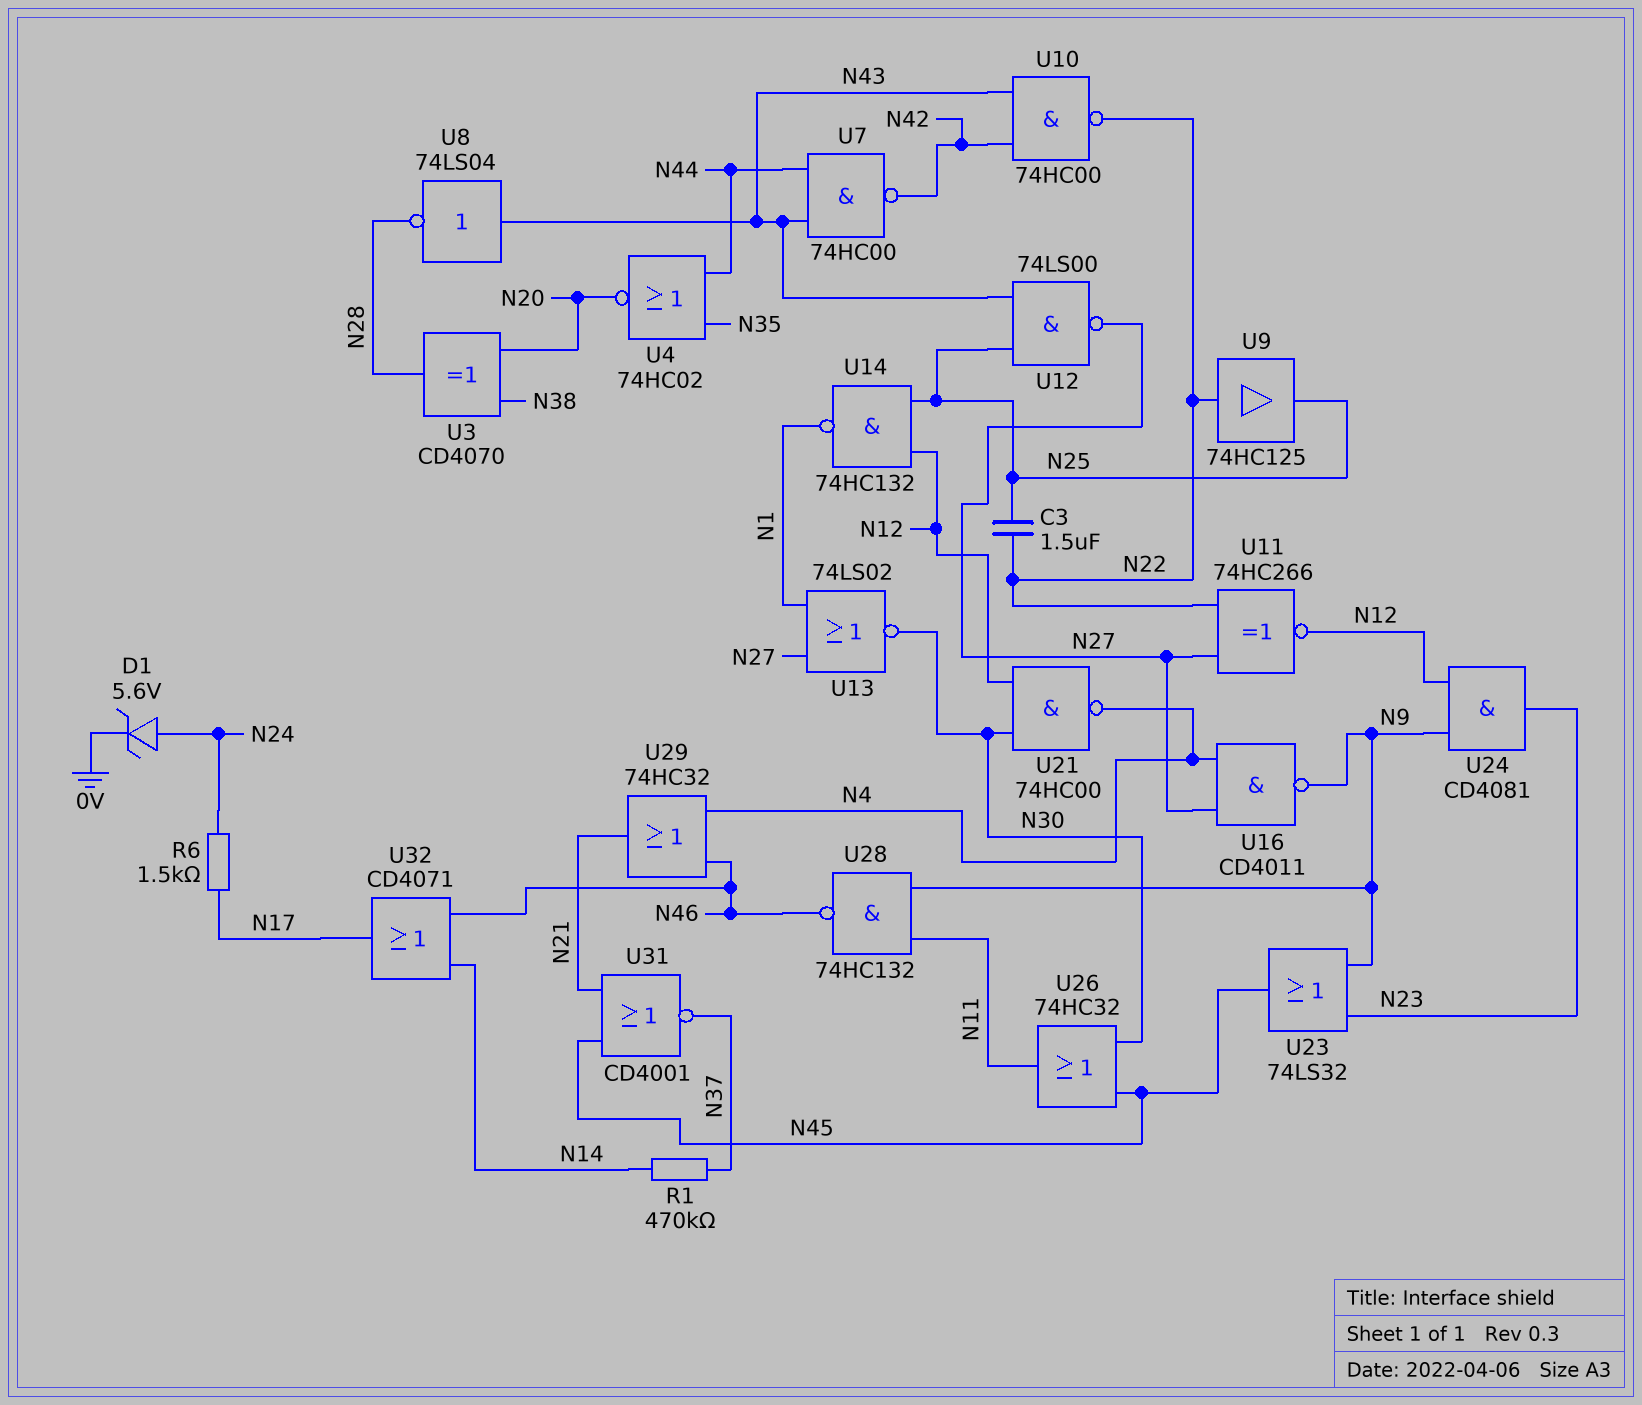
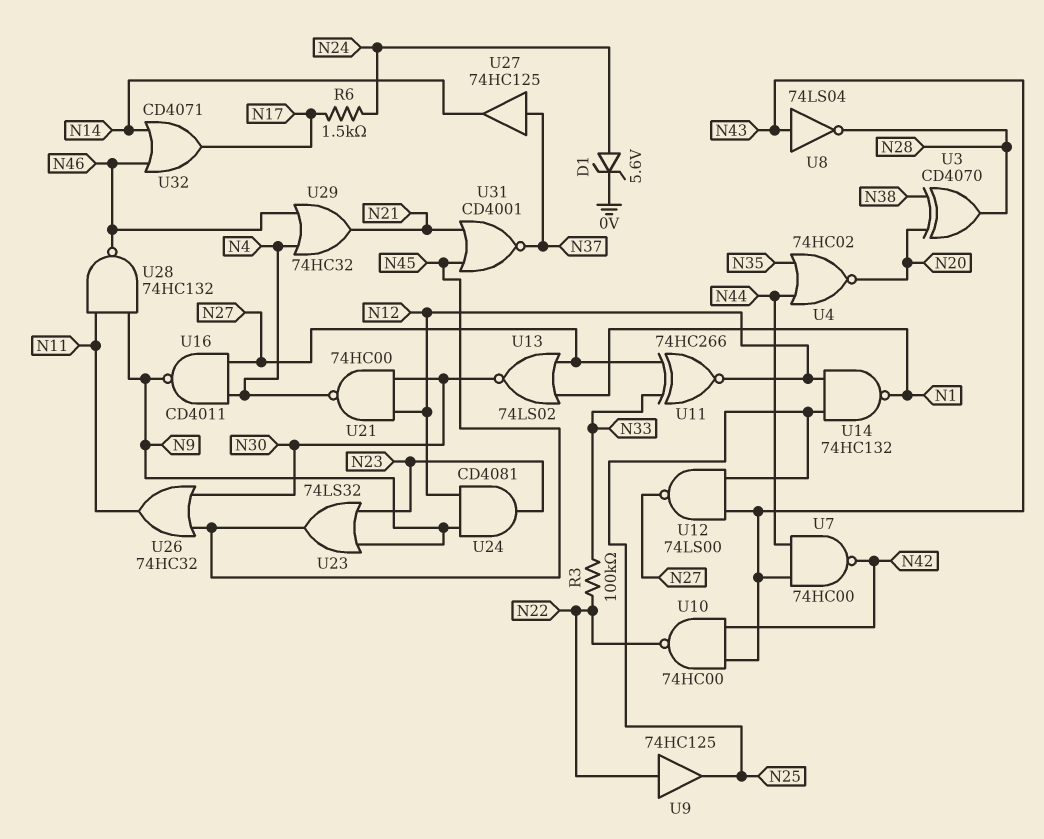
C3: 1.5uF (N22, N25) -> none
R1: 470k (N14, N37) -> none
R3: none -> 100k (N22, N33)
U11: XNOR 74HC266 (in N22, in N27, out N12) -> XNOR 74HC266 (in N27, in N33, out N12)
U27: none -> buffer 74HC125 (in N37, out N14)

